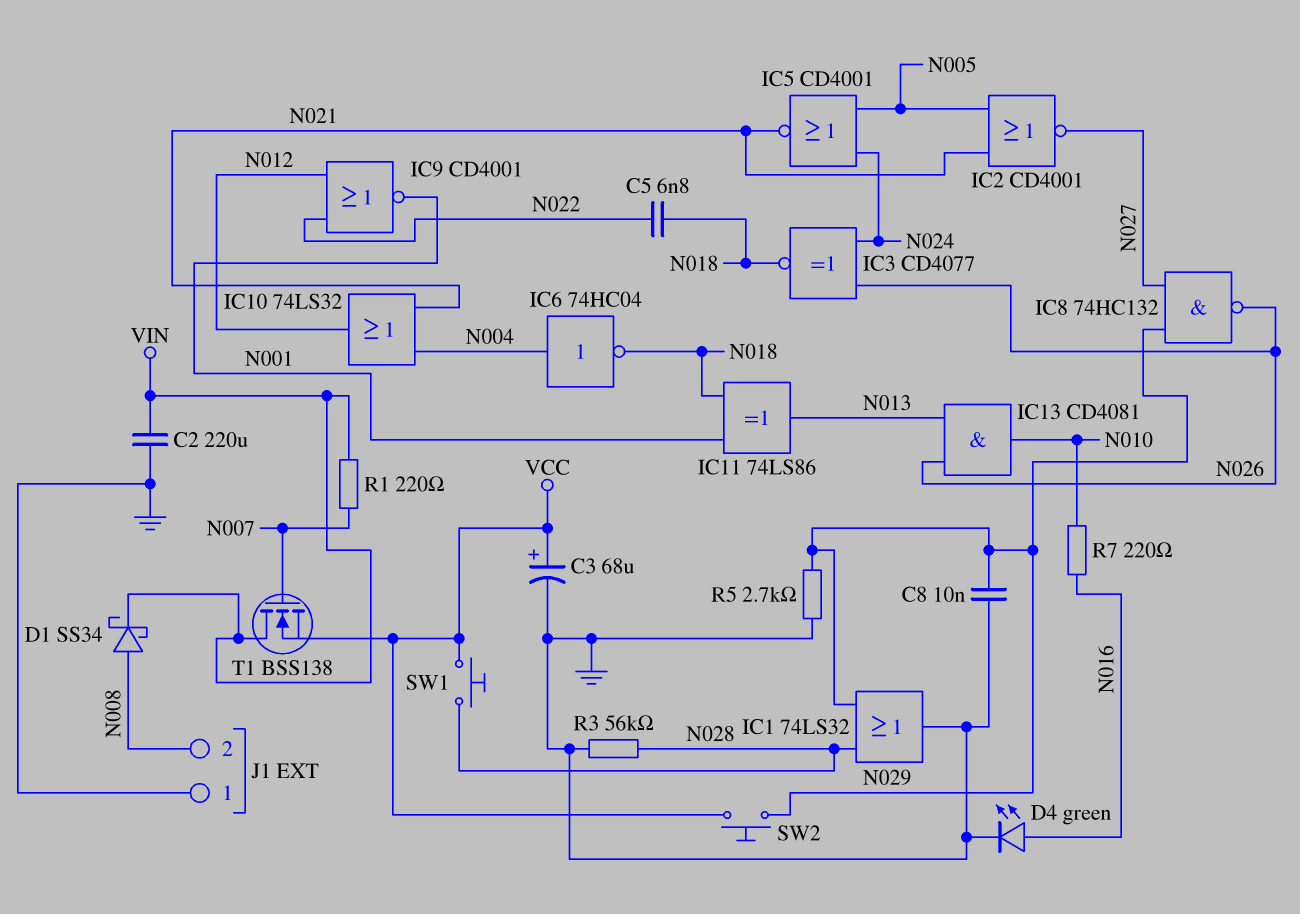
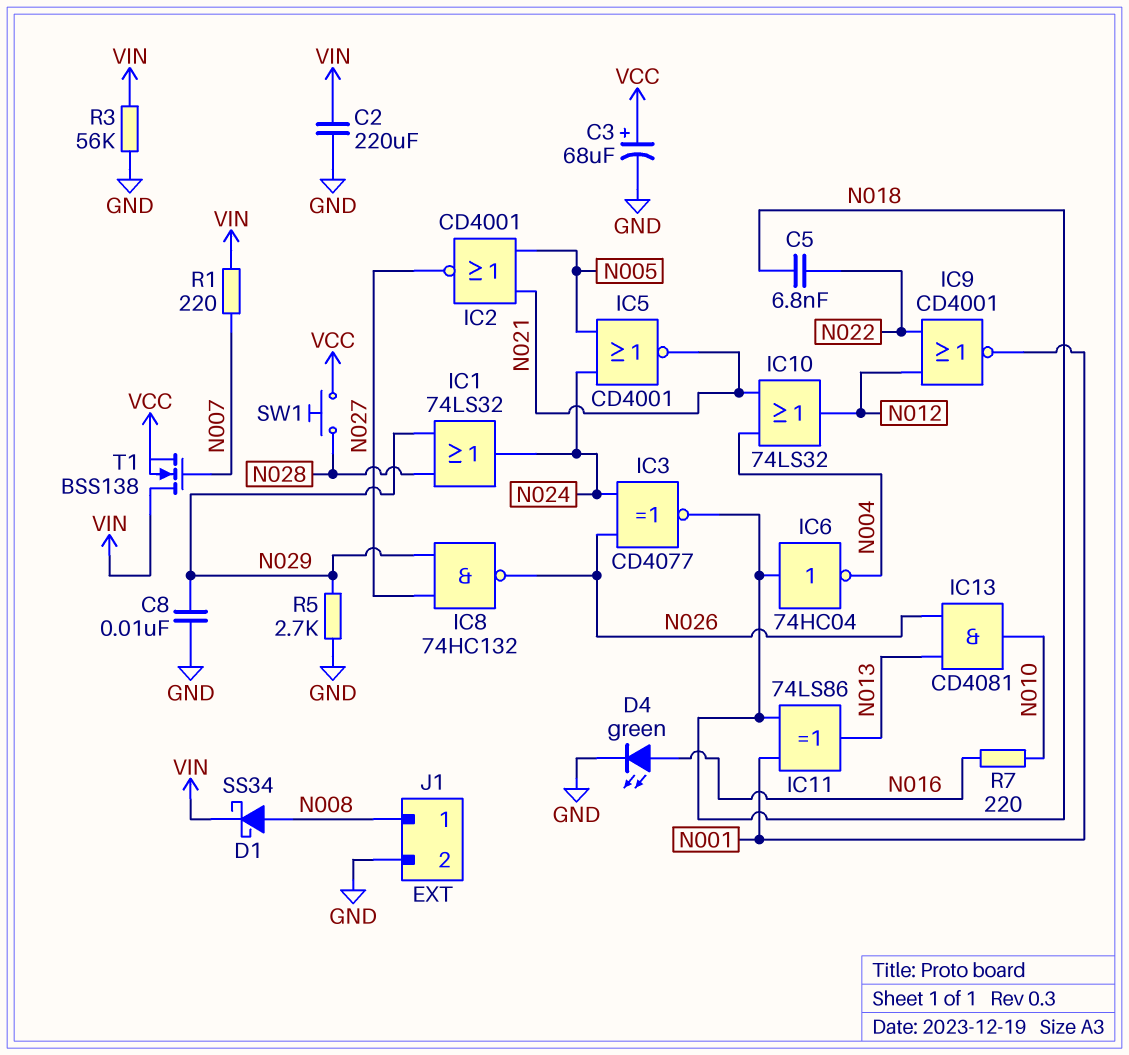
IC1: OR 74LS32 (in N028, in N029, out GND) -> OR 74LS32 (in N028, in N029, out N024)
IC6: NOT 74HC04 (in N004, out N018) -> NOT 74HC04 (in N018, out N004)
J1 pin 1: GND -> N008
J1 pin 2: N008 -> GND
R3: 56k (GND, N028) -> 56k (GND, VIN)
SW2: button (N029, VCC) -> none

